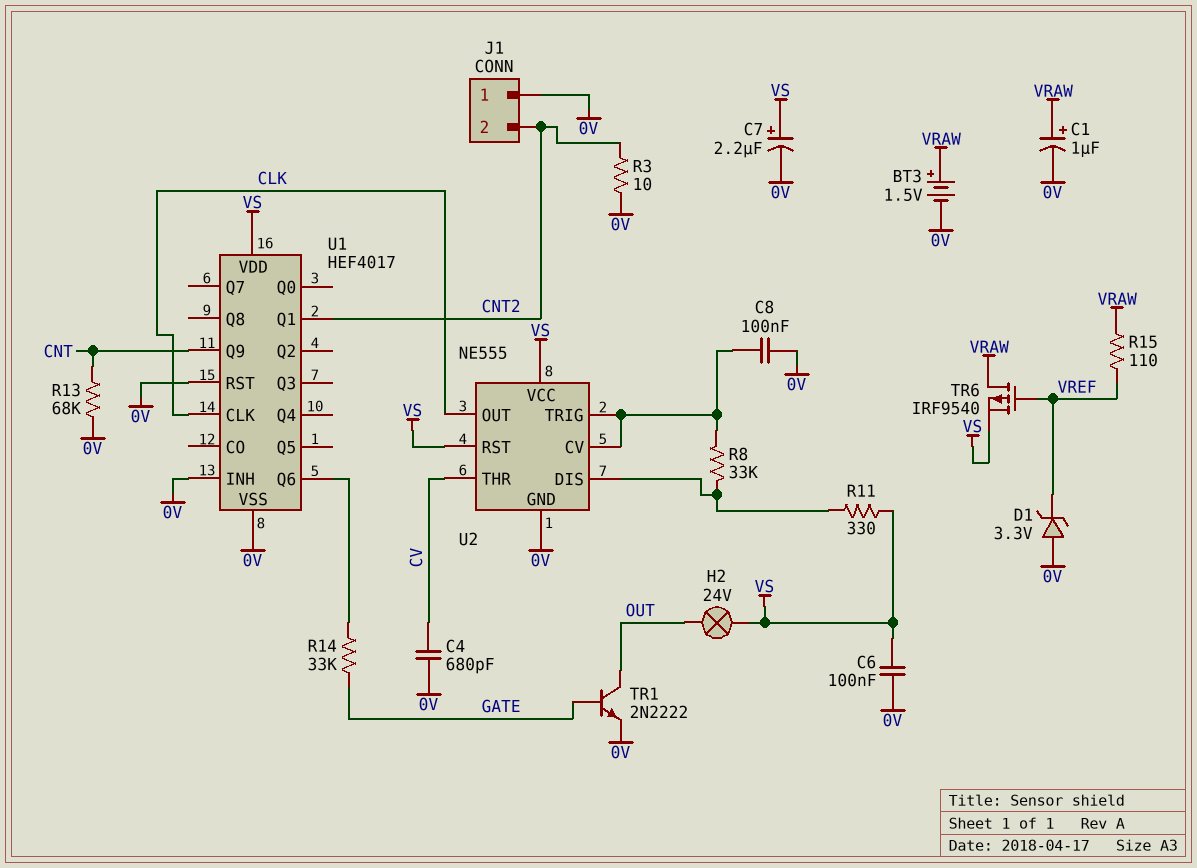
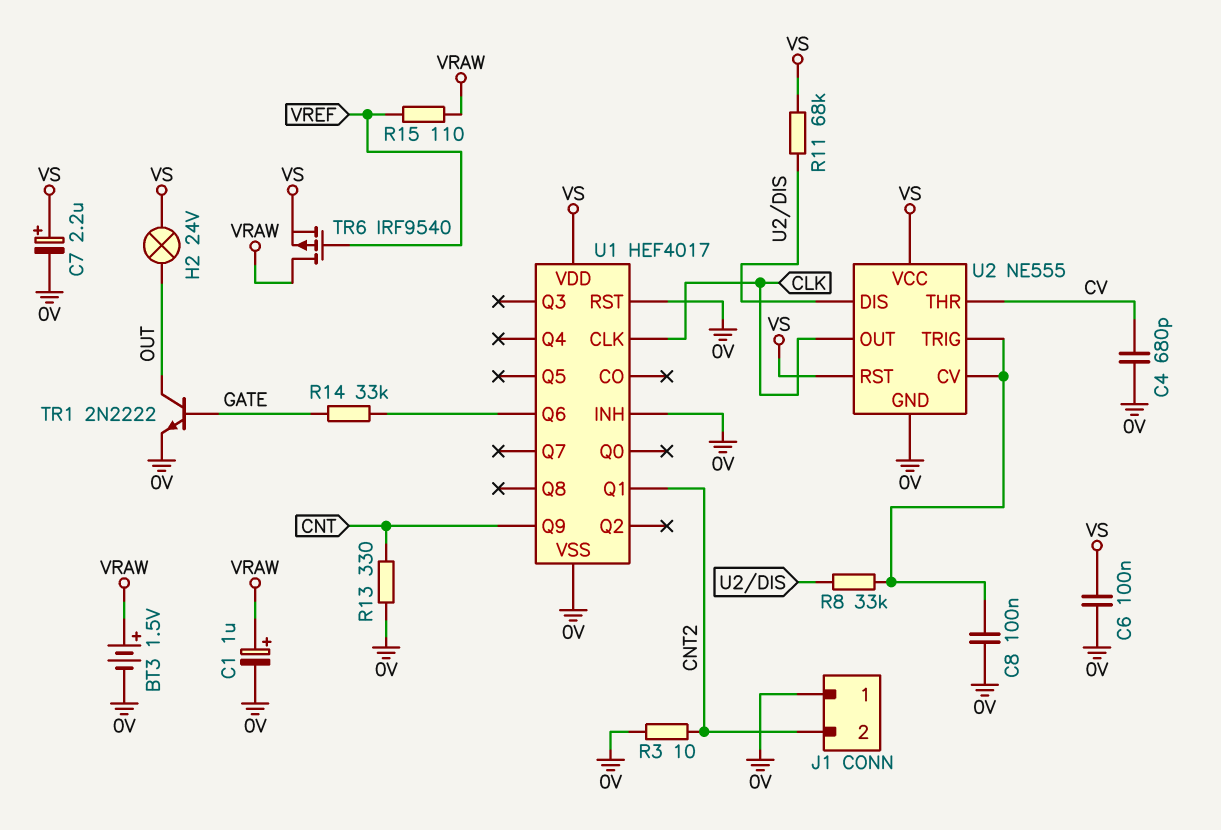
D1: zener 3.3V (A 0V, K VREF) -> none
R11: 330 (U2/DIS, VS) -> 68k (U2/DIS, VS)
R13: 68k (0V, CNT) -> 330 (0V, CNT)

